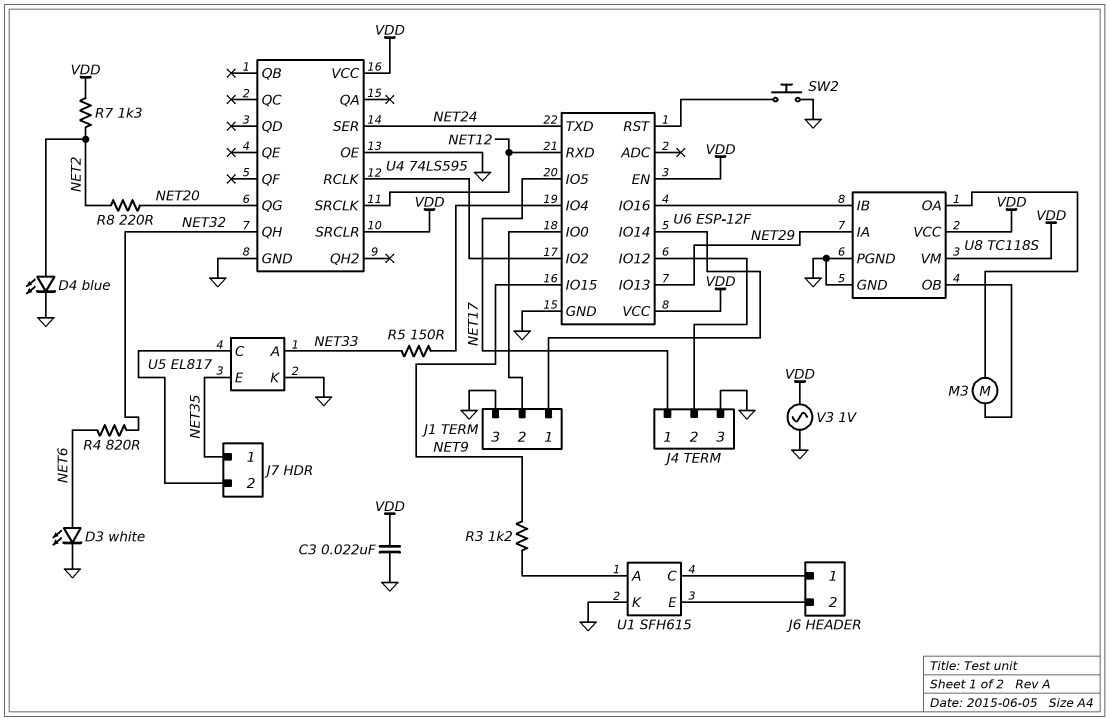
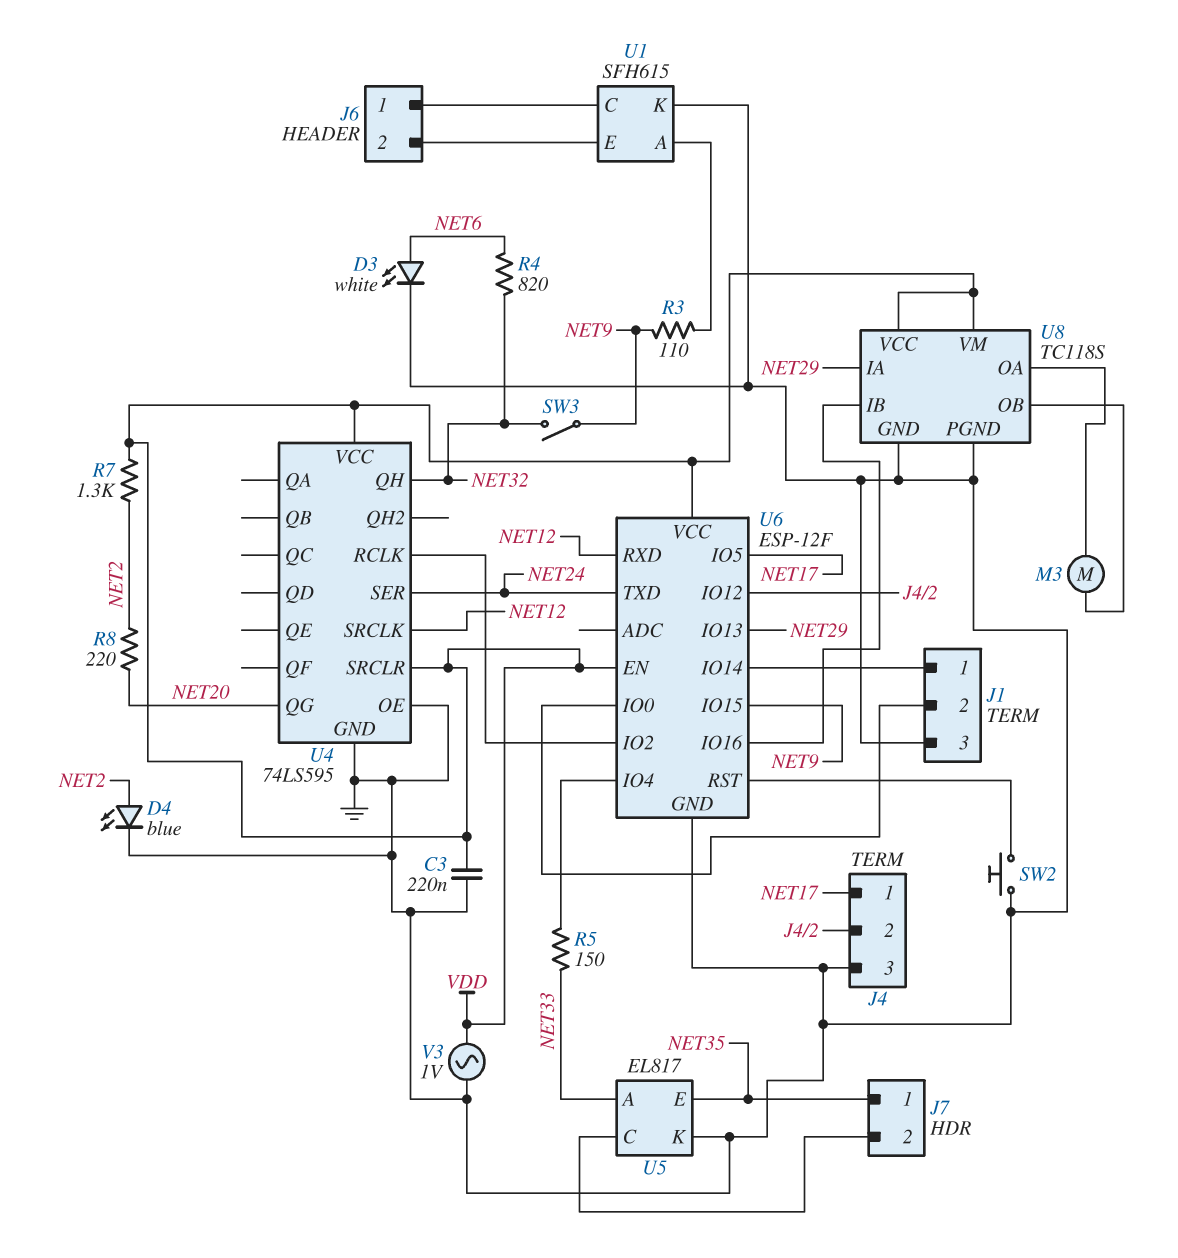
C3: 22nF (GND, VDD) -> 220nF (GND, VDD)
R3: 1.2k (NET9, U1/A) -> 110 (NET9, U1/A)
SW3: none -> switch (NET9, NET32)

